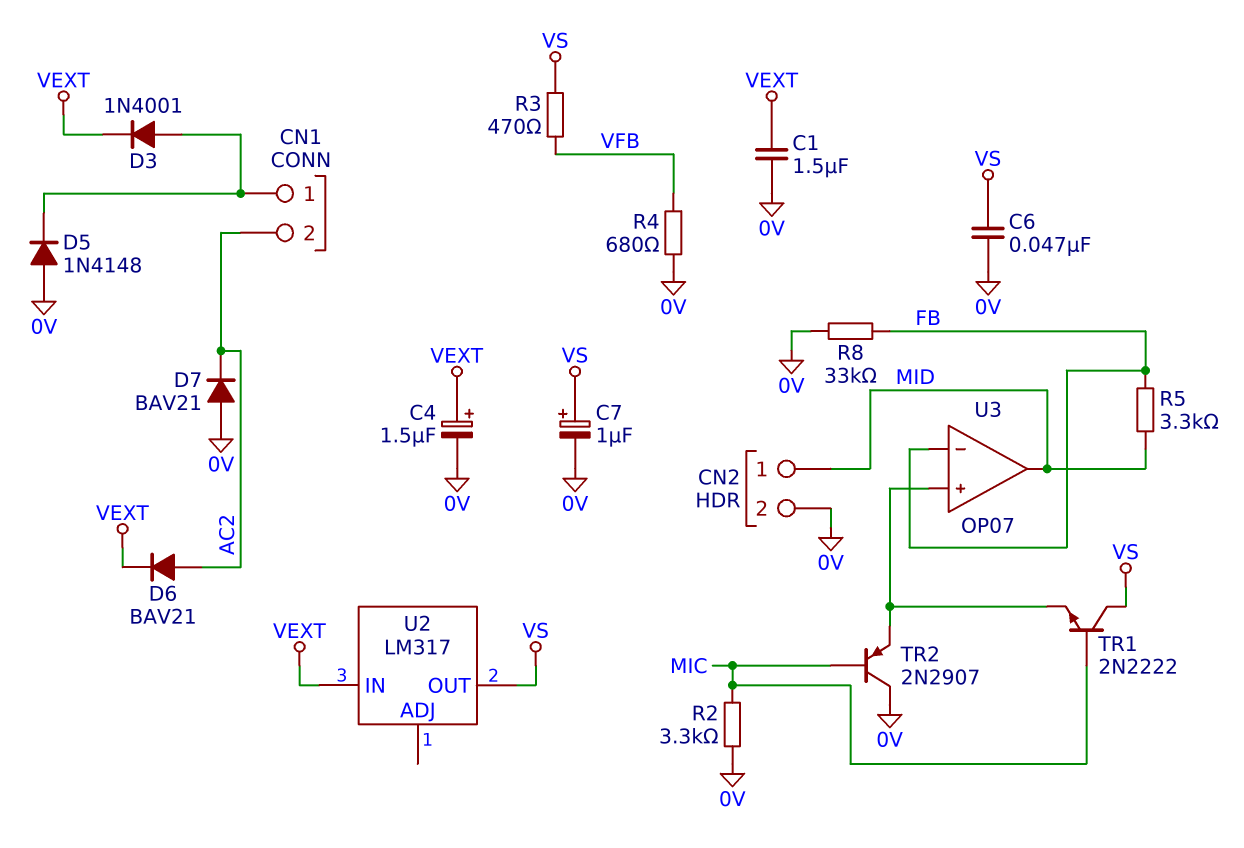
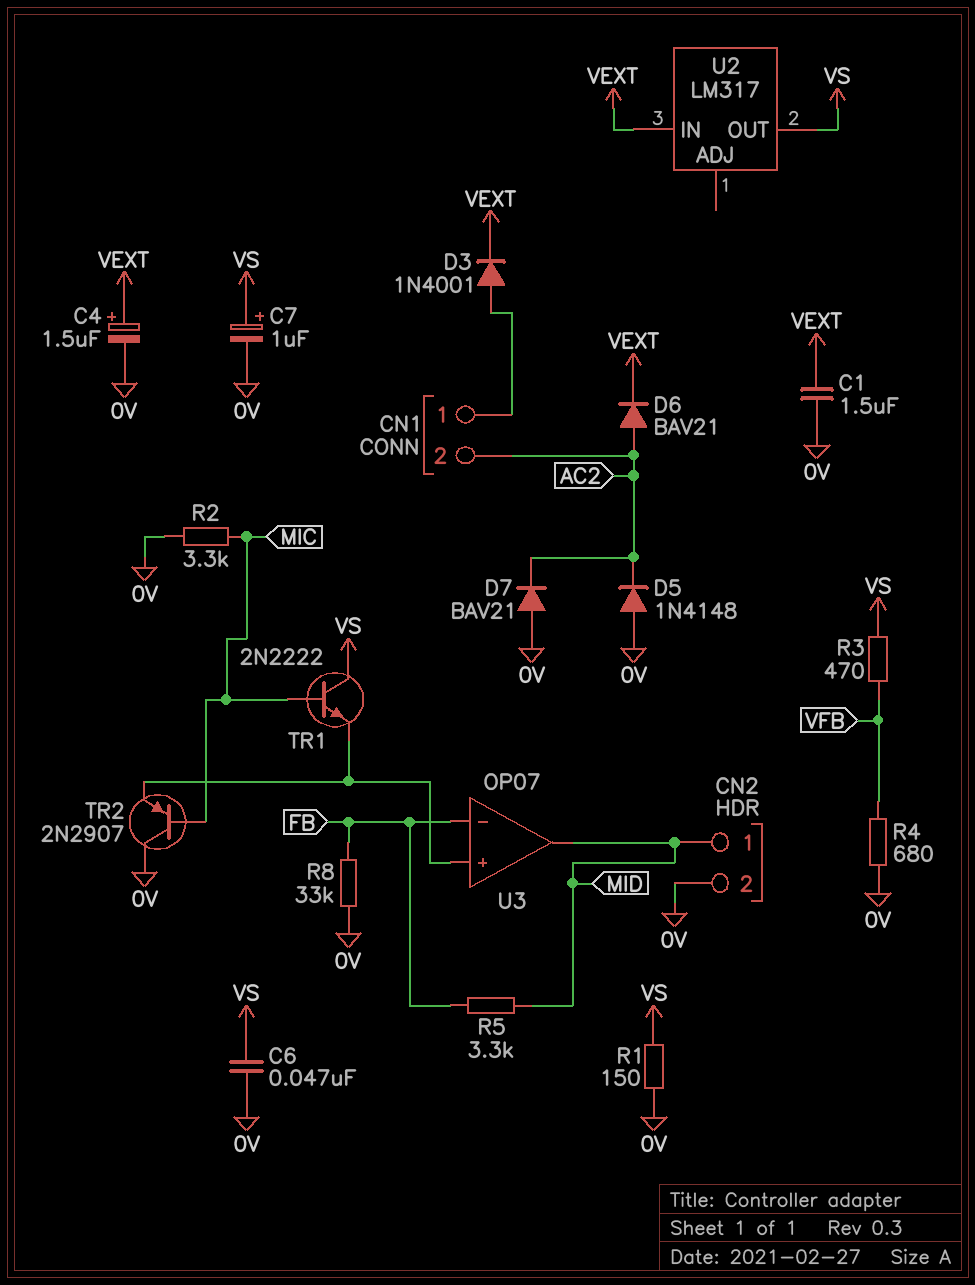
D5: diode 1N4148 (A 0V, K CN1/1) -> diode 1N4148 (A 0V, K AC2)
R1: none -> 150 (0V, VS)

